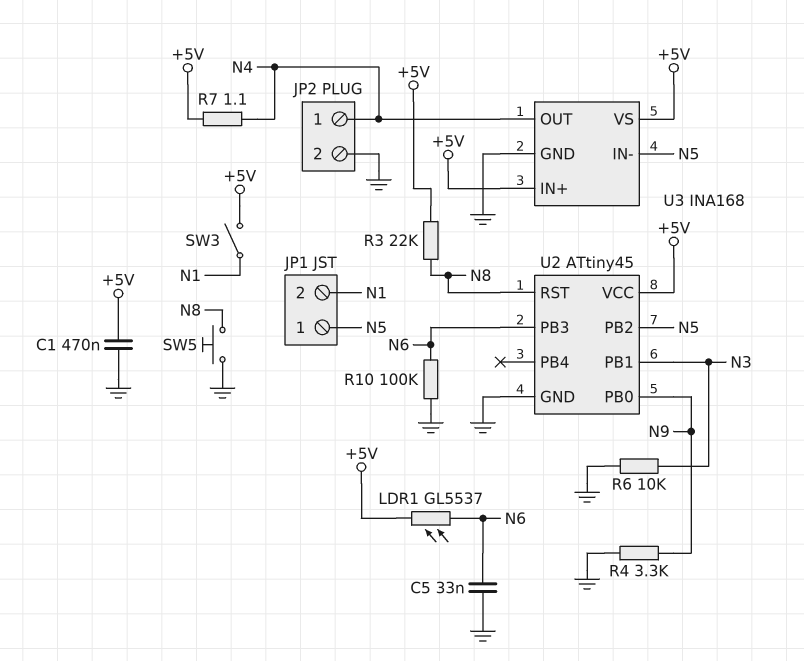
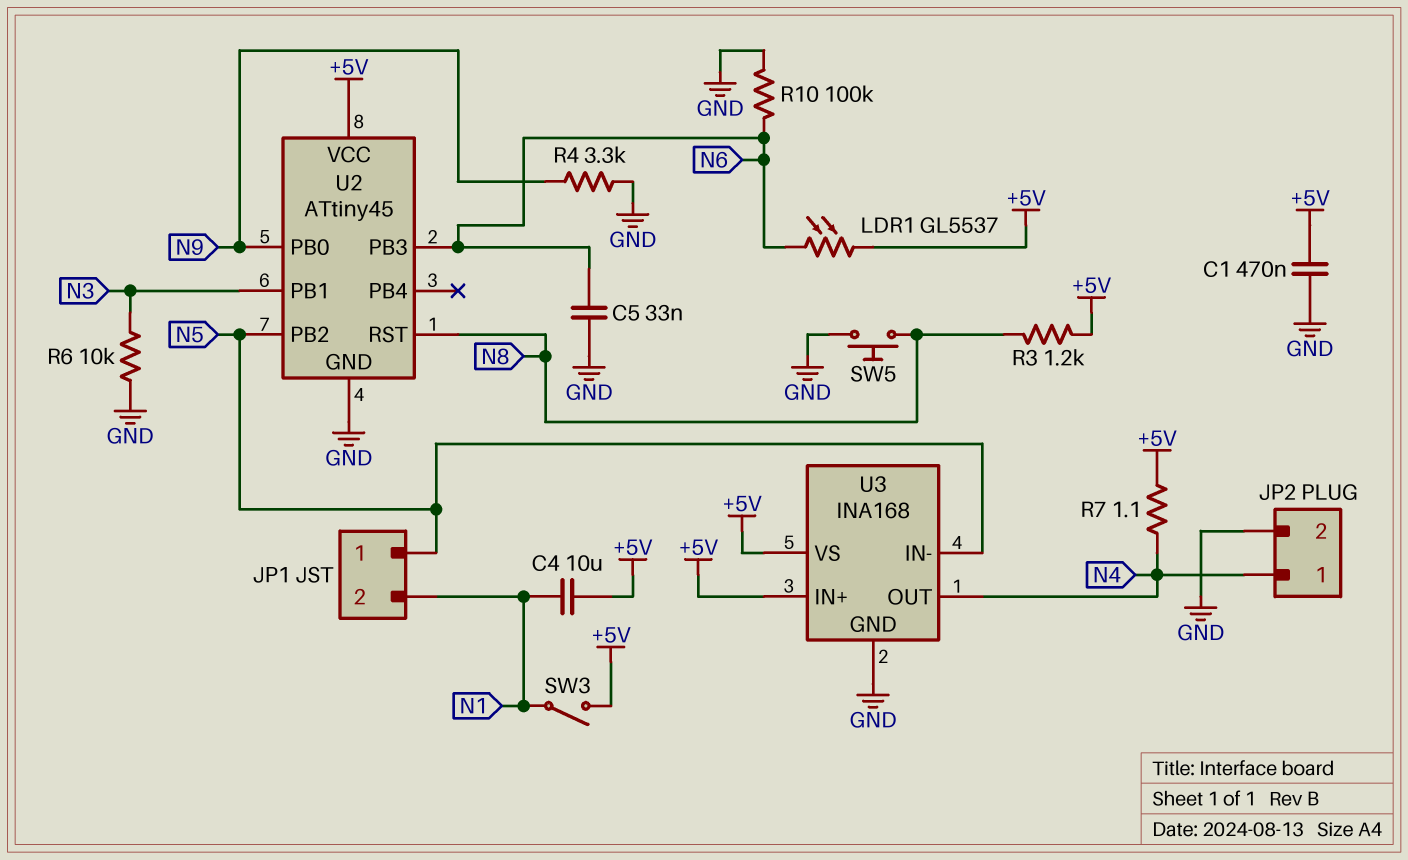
C4: none -> 10uF (+5V, N1)
R3: 22k (+5V, N8) -> 1.2k (+5V, N8)

